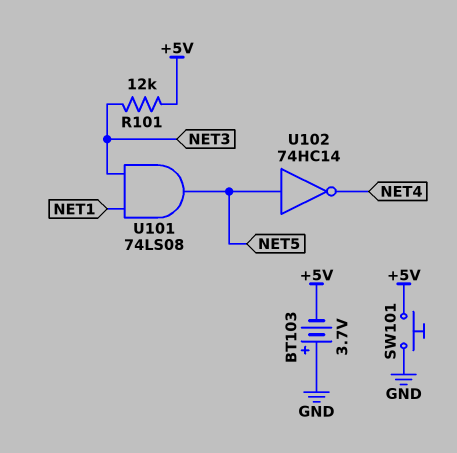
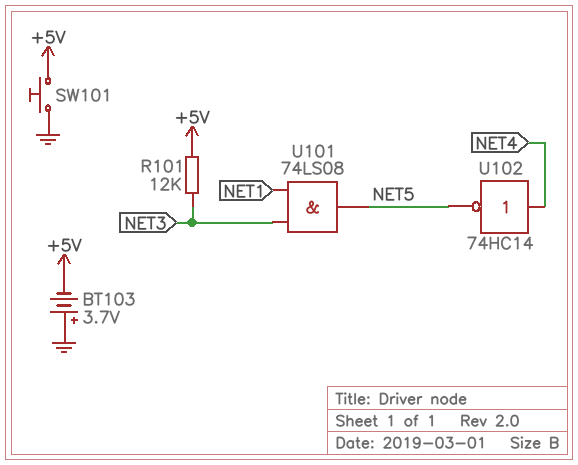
U102: NOT 74HC14 (in NET5, out NET4) -> NOT 74HC14 (in NET4, out NET5)

